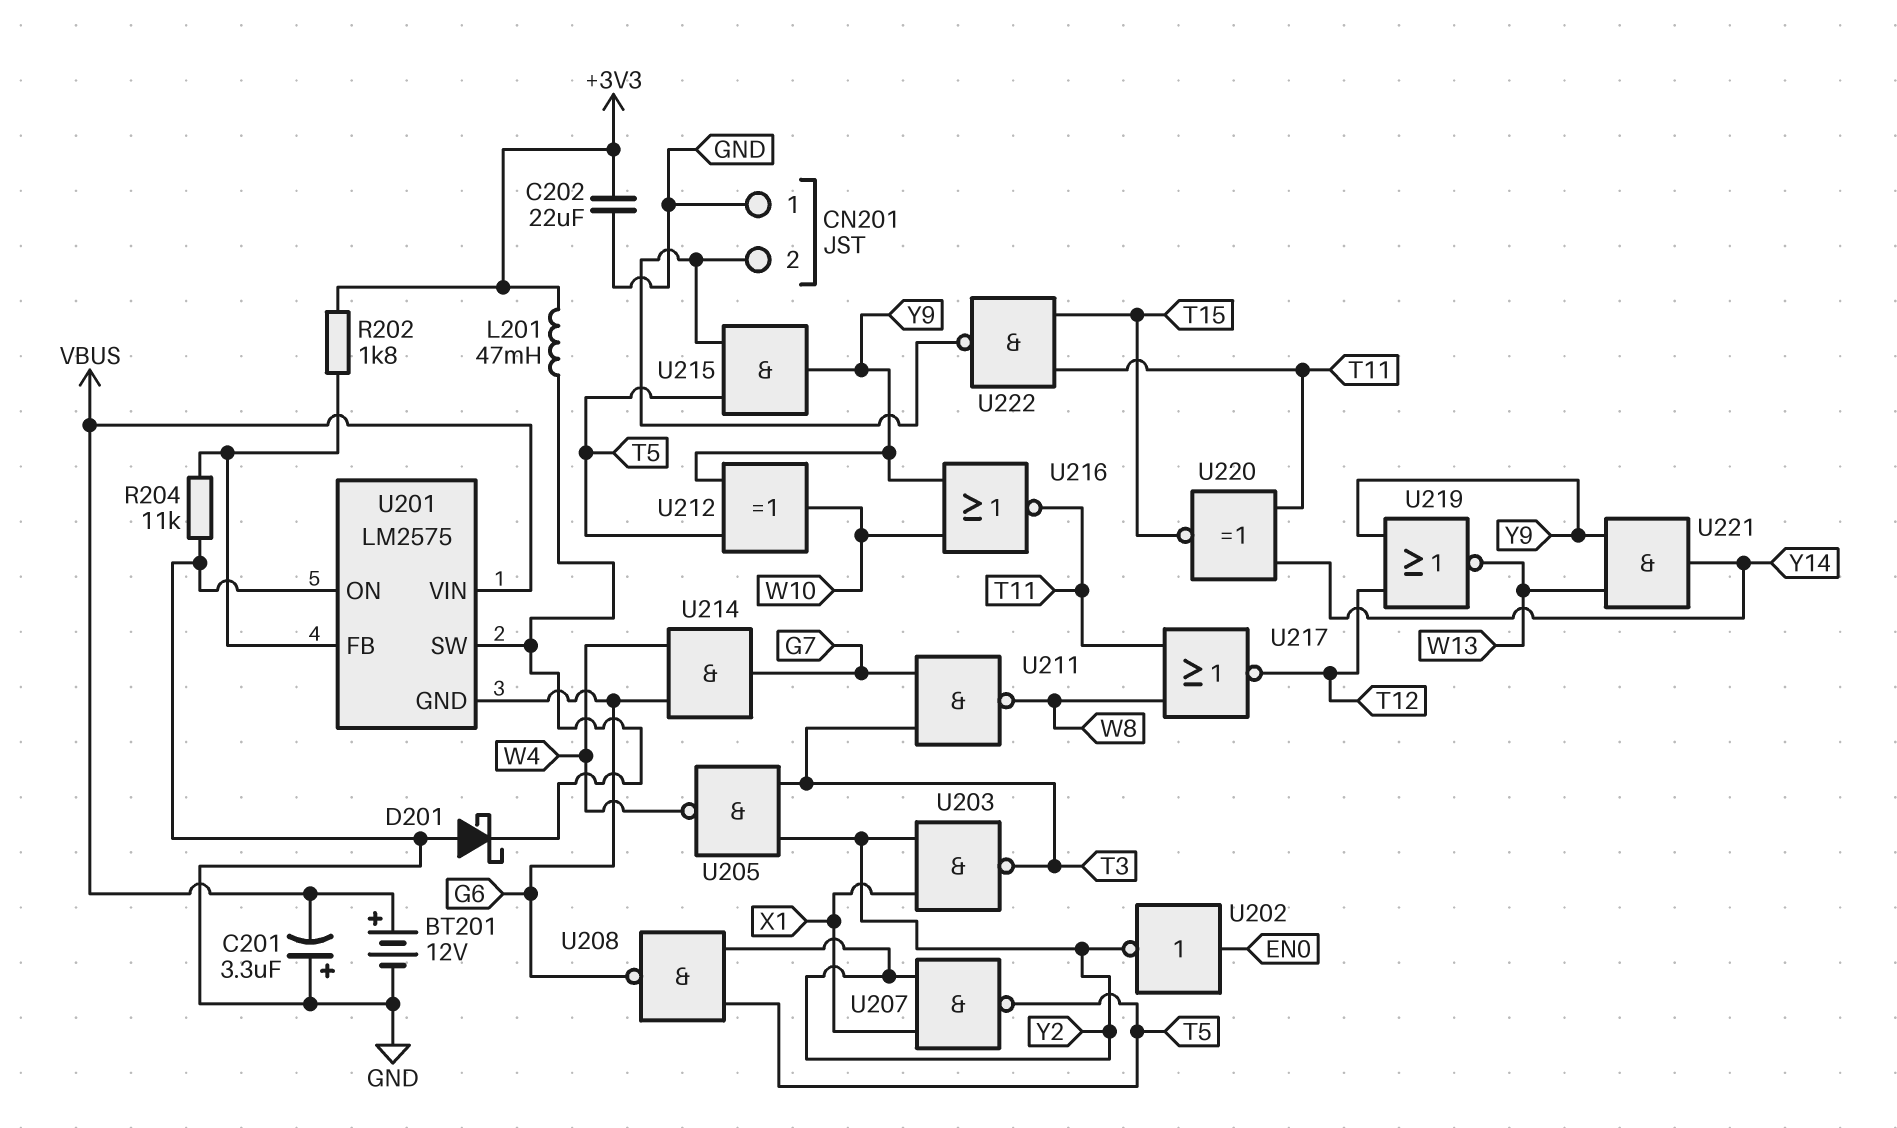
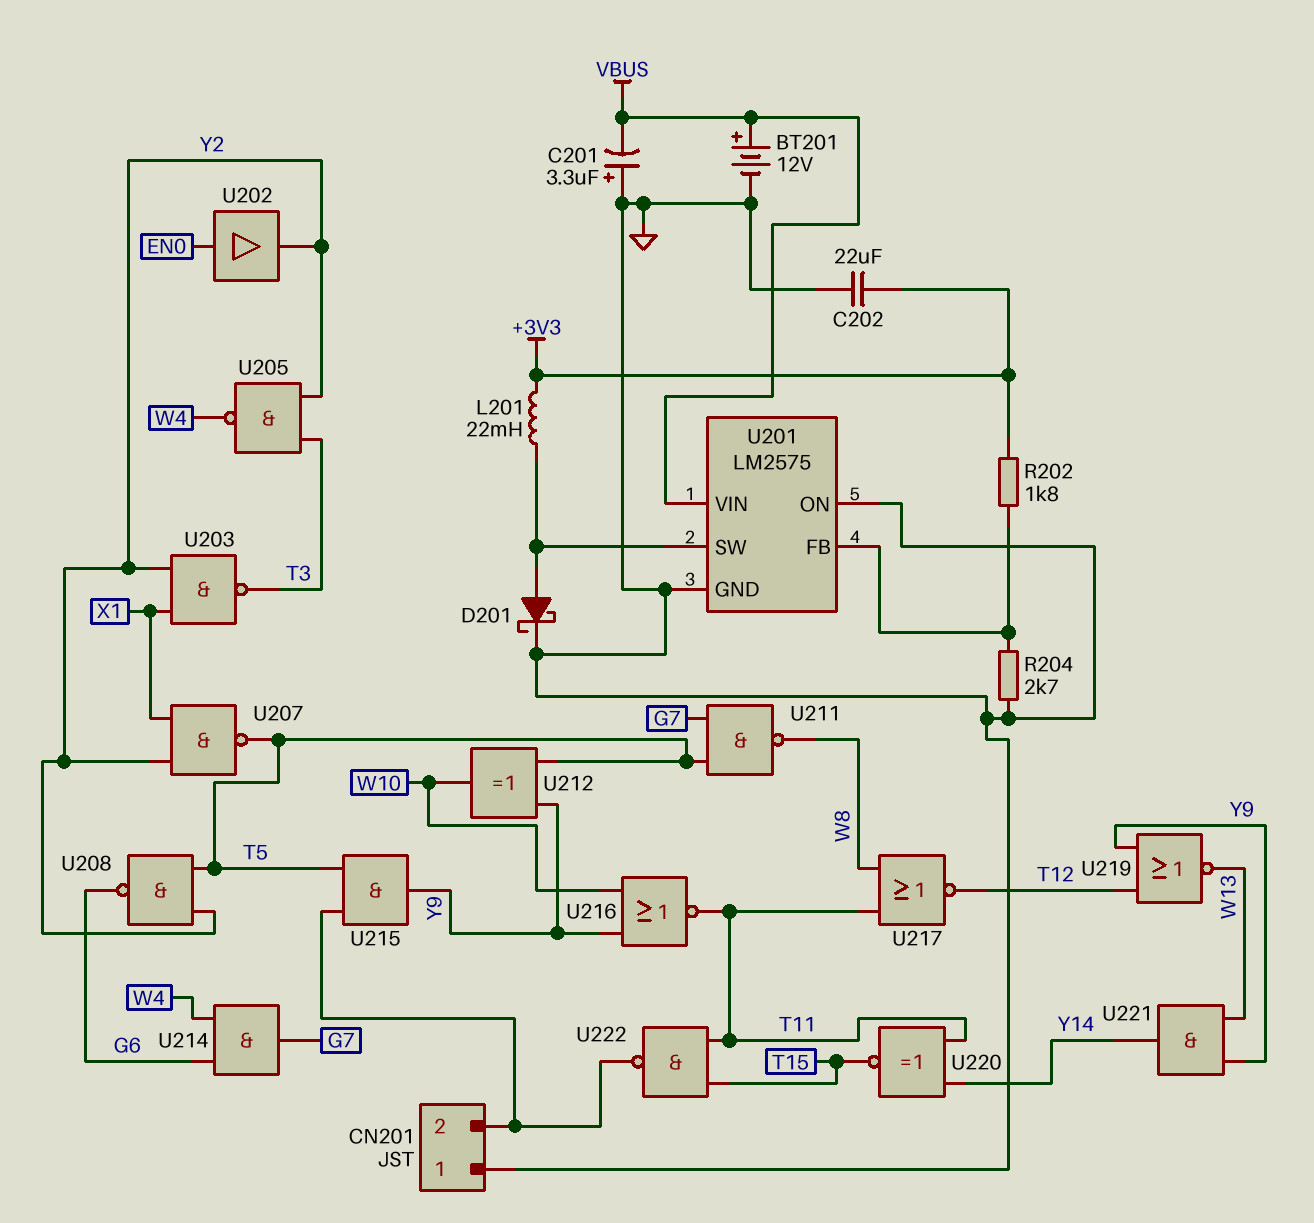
D201: schottky (A GND, K U201/SW) -> schottky (A U201/SW, K GND)
L201: 47mH (+3V3, U201/SW) -> 22mH (+3V3, U201/SW)
R204: 11k (GND, U201/FB) -> 2.7k (GND, U201/FB)
U201 pin GND: G6 -> GND
U202: NOT (in EN0, out Y2) -> buffer (in EN0, out Y2)
U211: NAND (in G7, in T3, out W8) -> NAND (in G7, in T5, out W8)

